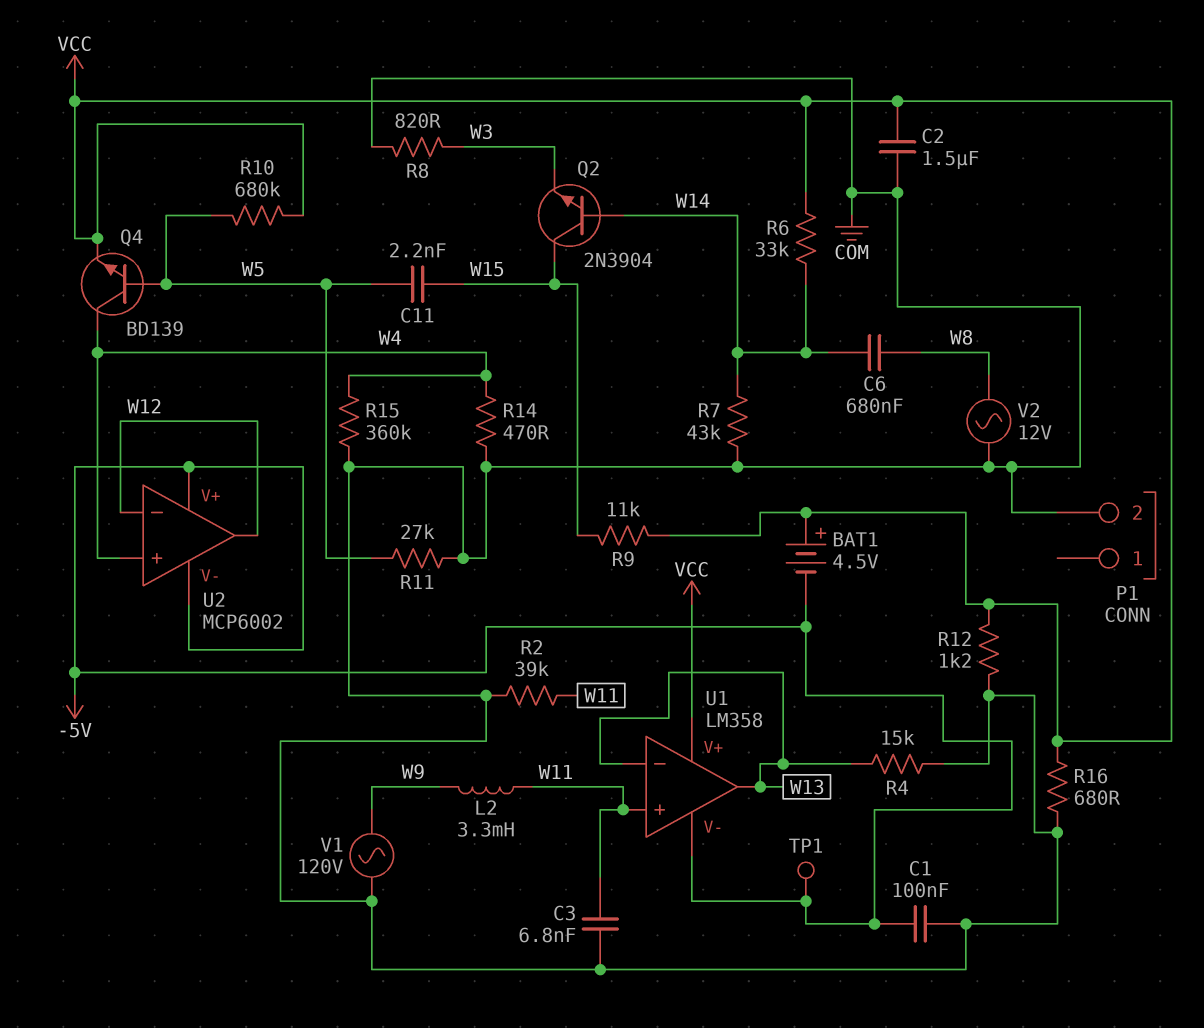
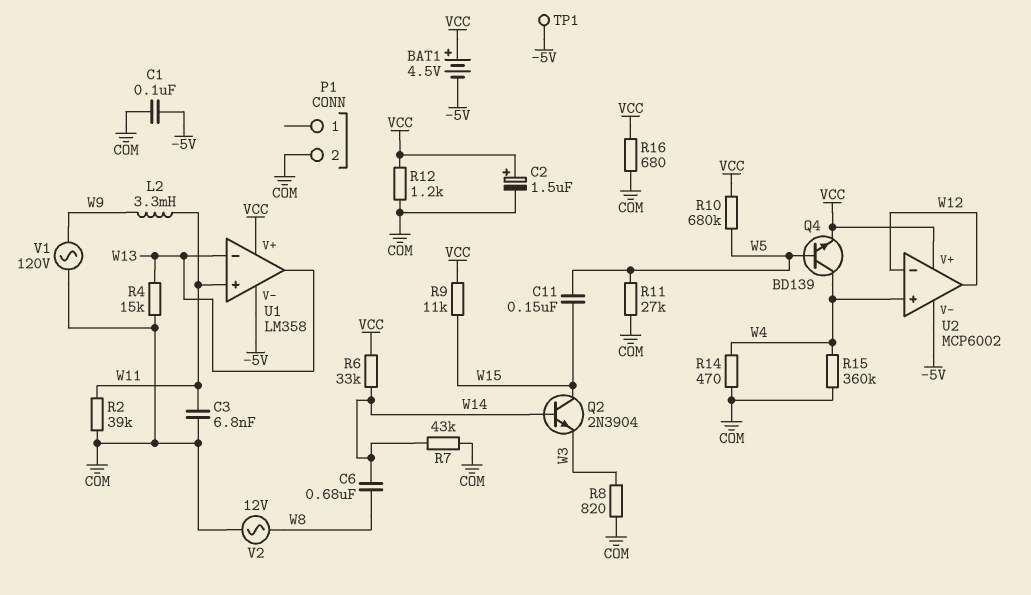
C2: 1.5uF (COM, VCC) -> 1.5uF (plus VCC, minus COM)
C11: 2.2nF (W5, W15) -> 150nF (W5, W15)
U2 pin V+: -5V -> VCC

